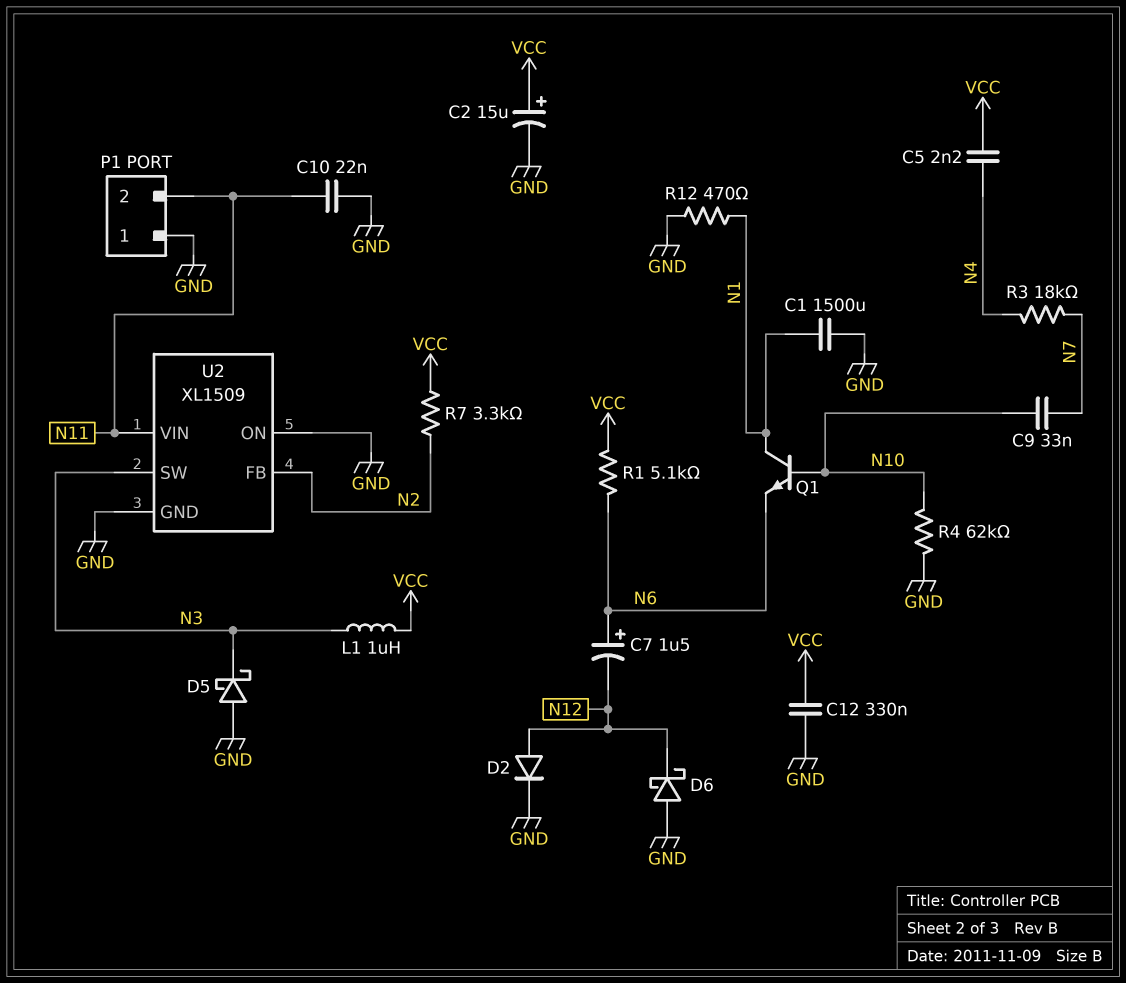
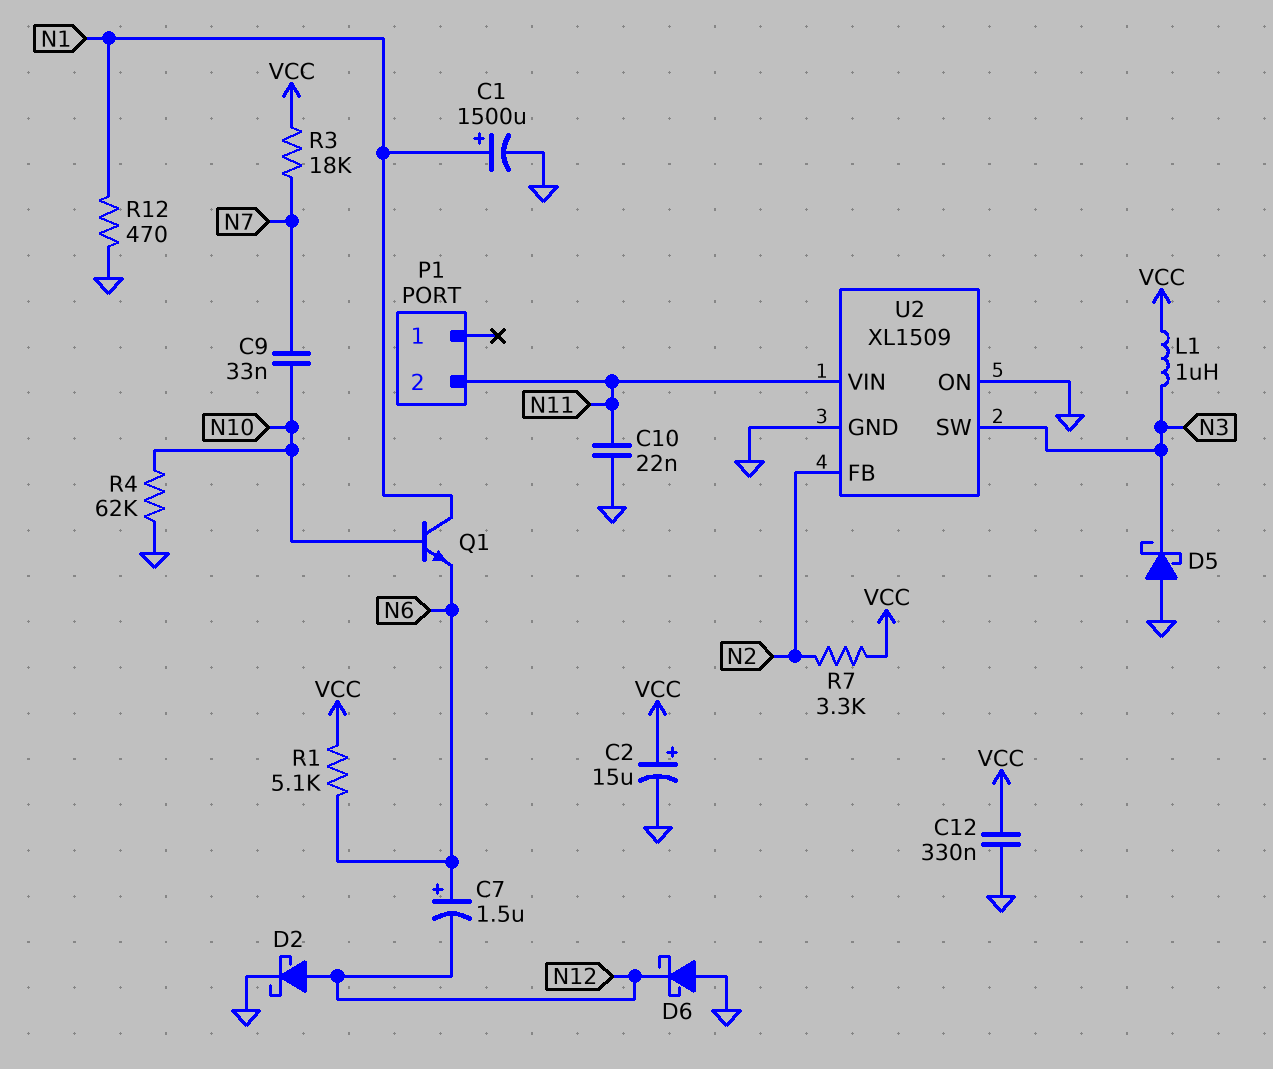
C1: 1500uF (GND, N1) -> 1500uF (plus N1, minus GND)
C5: 2.2nF (N4, VCC) -> none
D2: diode (A N12, K GND) -> schottky (A N12, K GND)
P1 pin 1: GND -> none
R3: 18k (N4, N7) -> 18k (N7, VCC)

